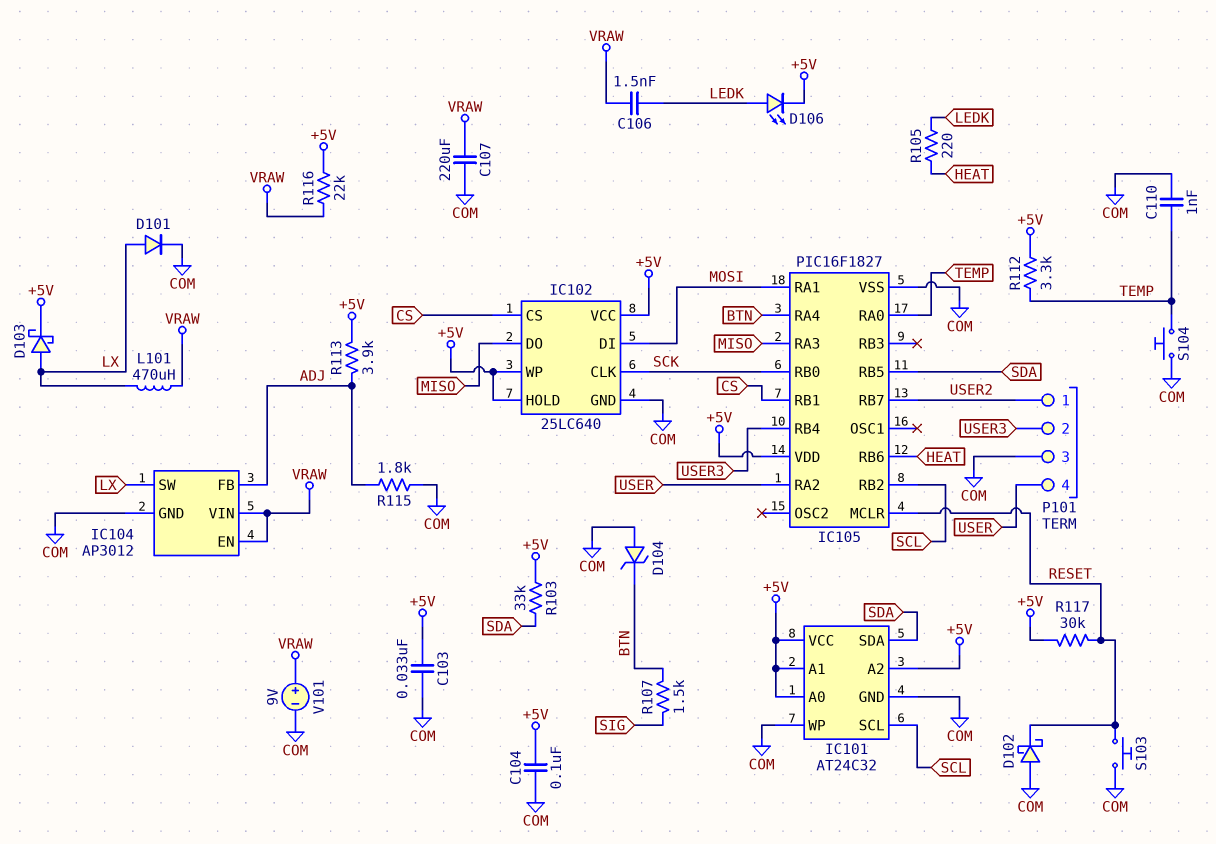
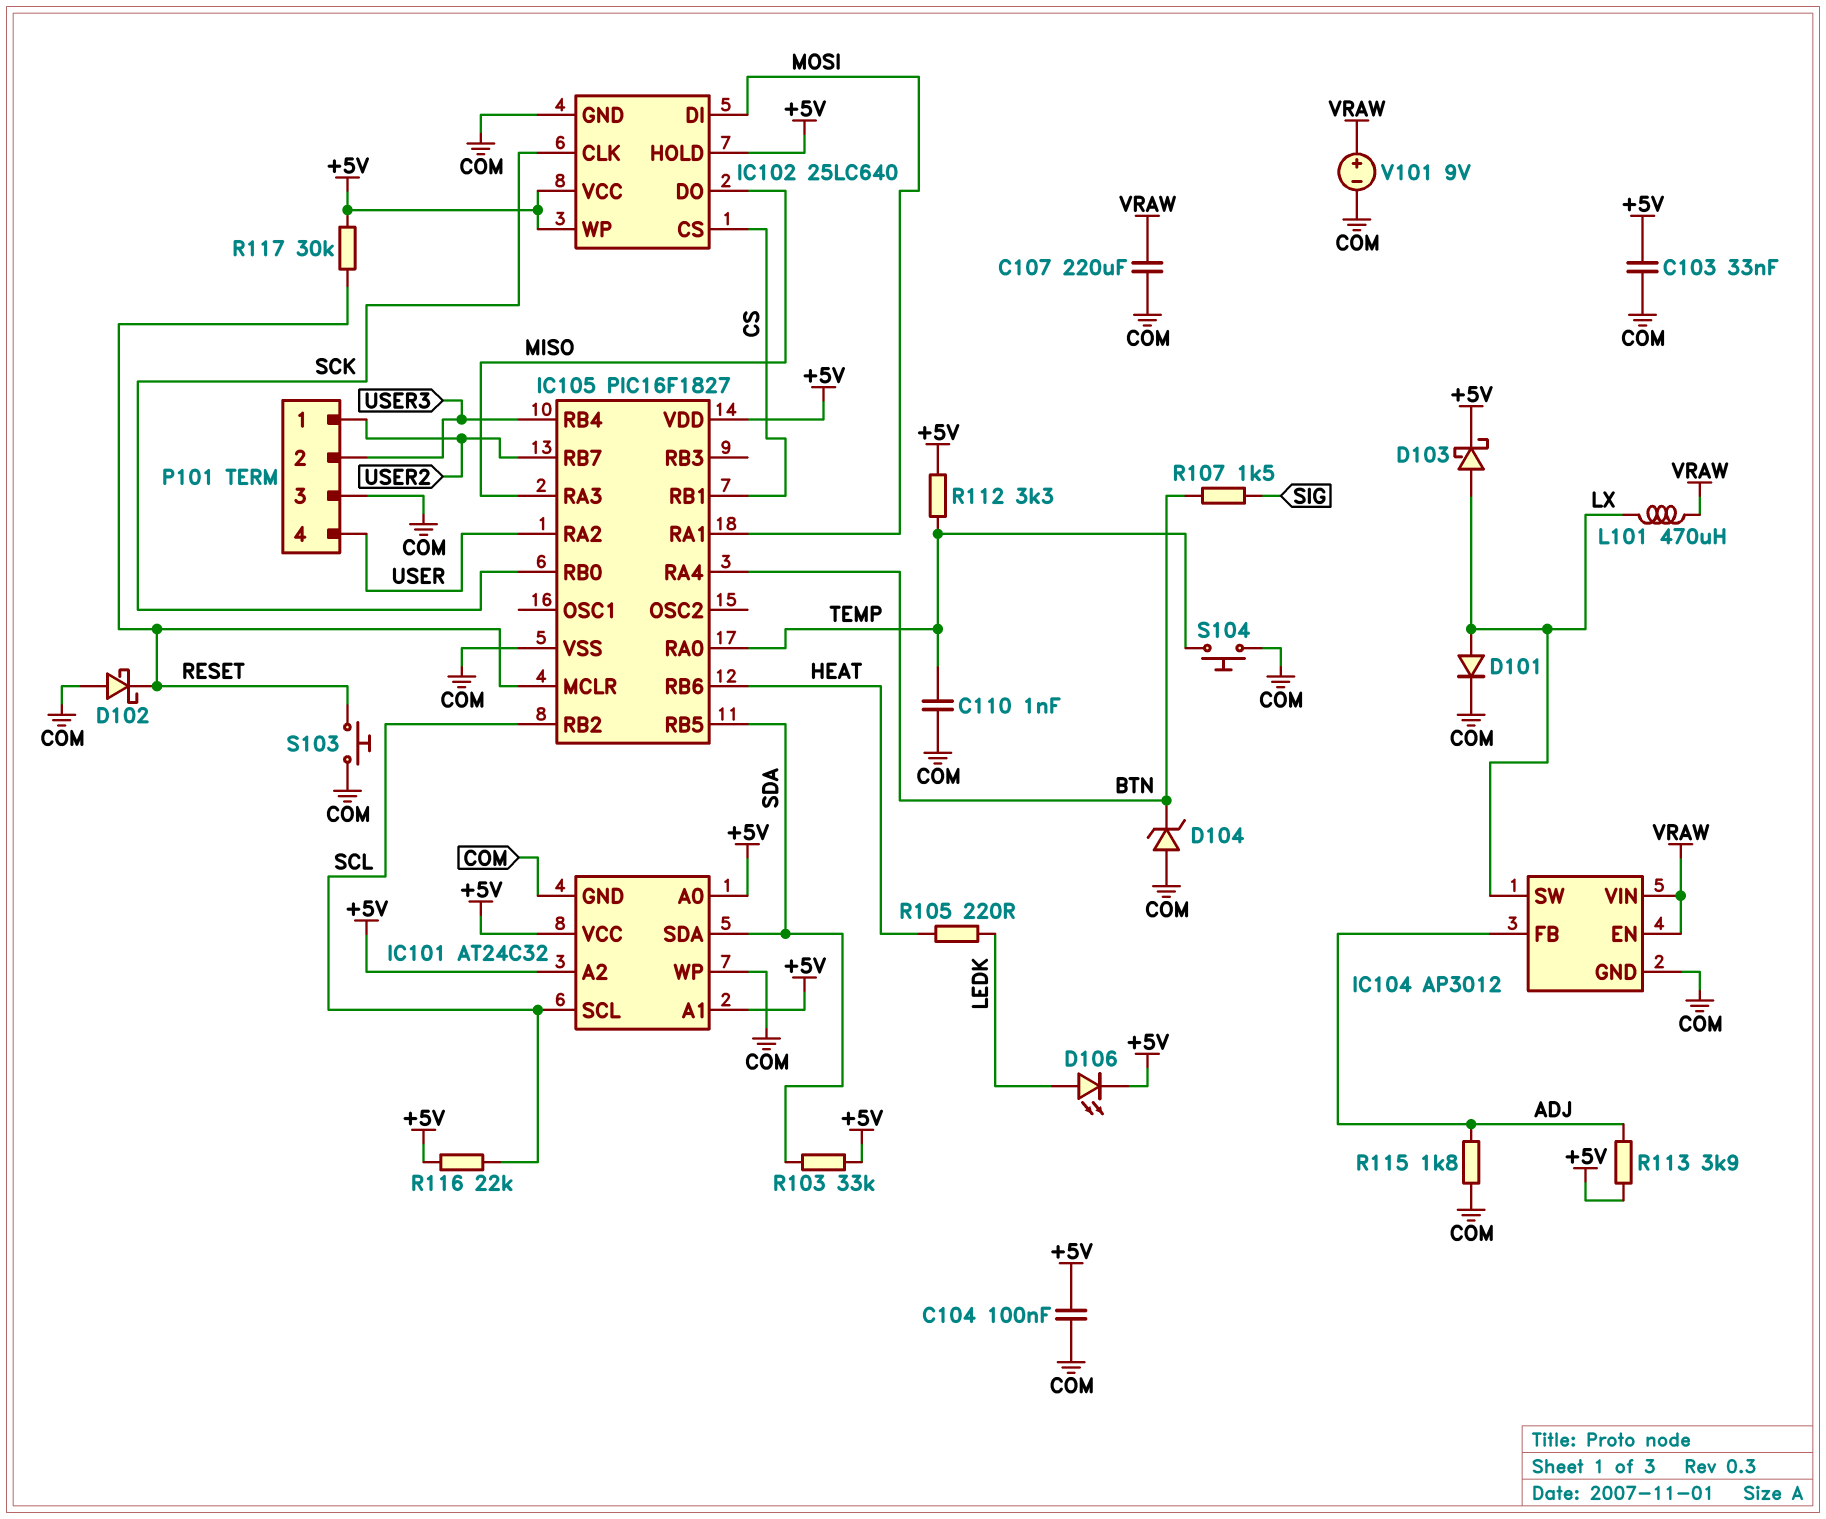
C106: 1.5nF (LEDK, VRAW) -> none
R116: 22k (+5V, VRAW) -> 22k (+5V, SCL)

